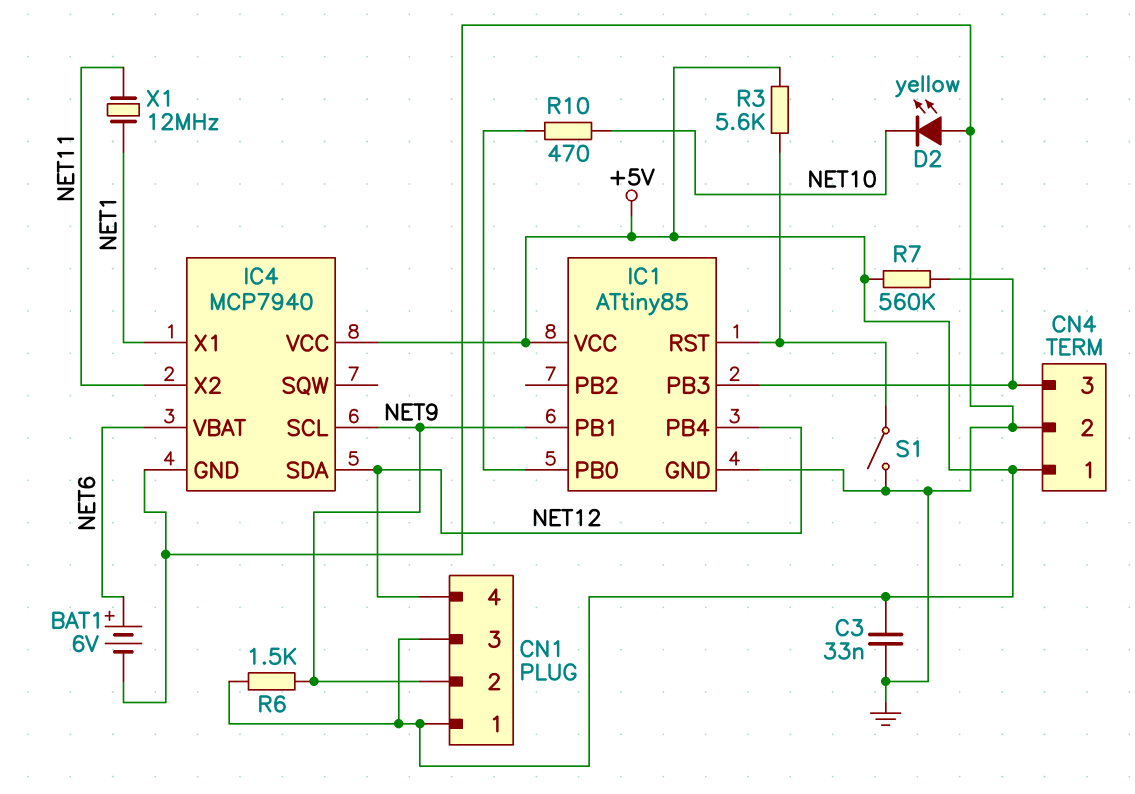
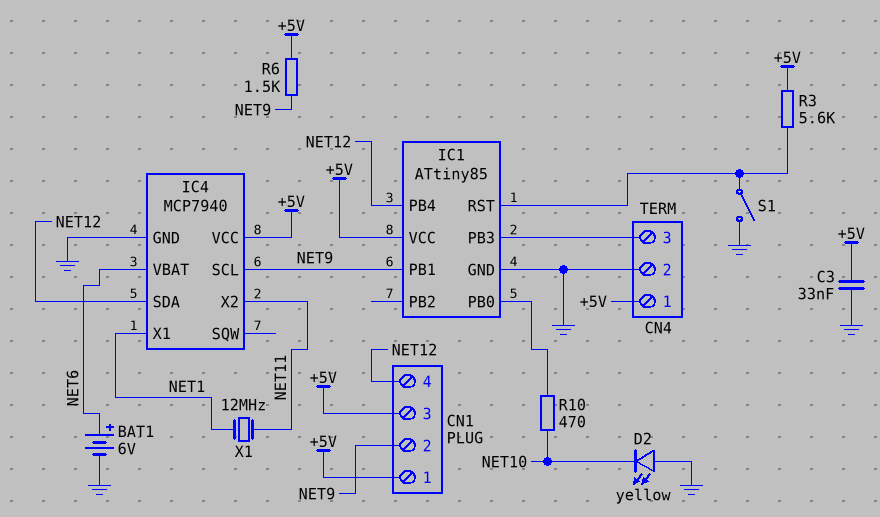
R7: 560k (+5V, CN4/3) -> none

